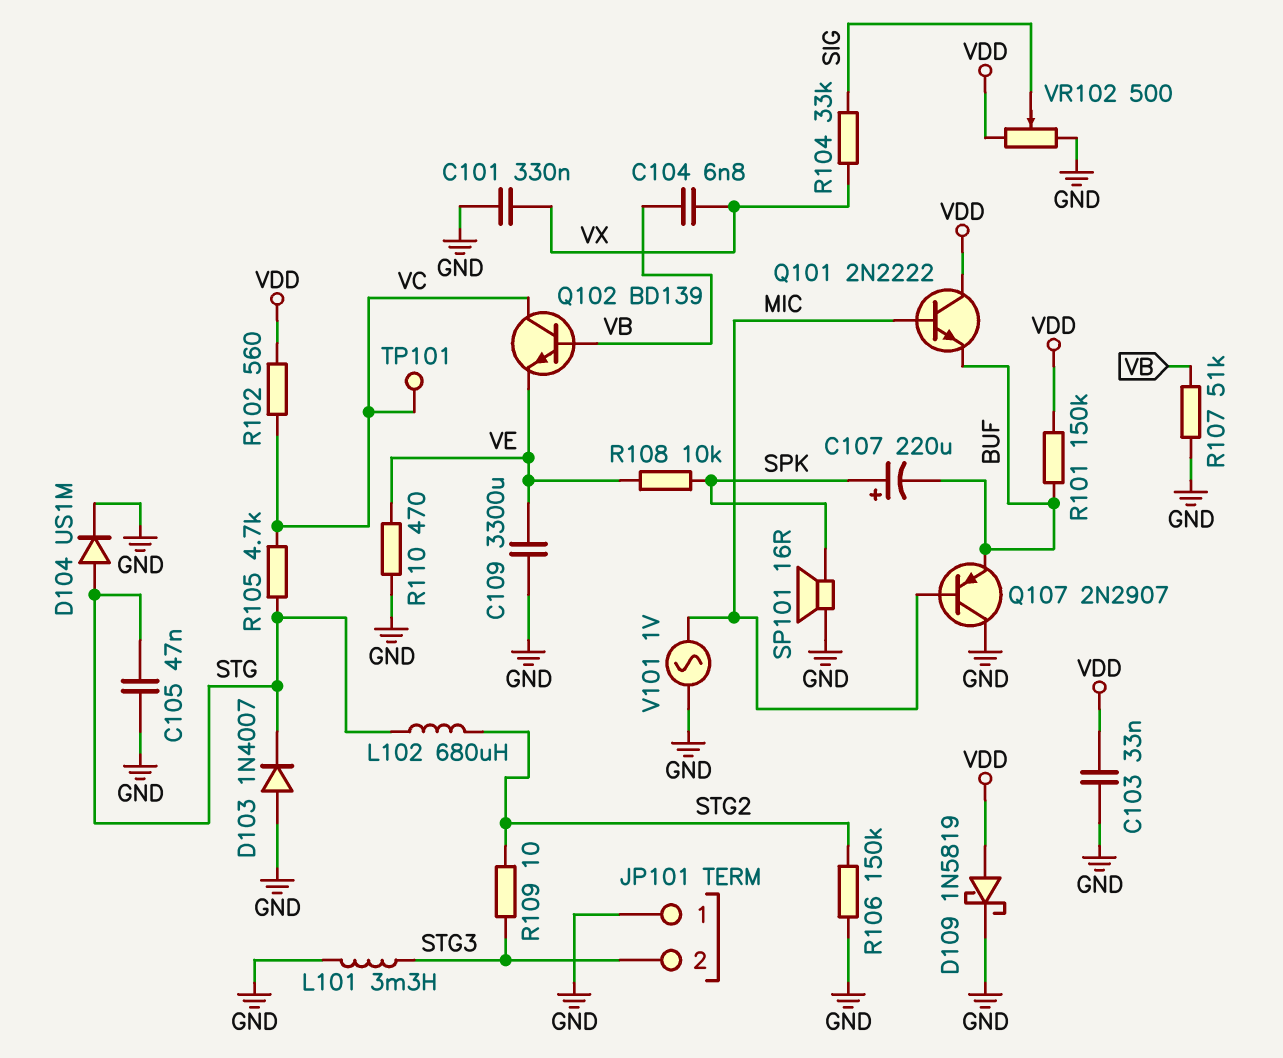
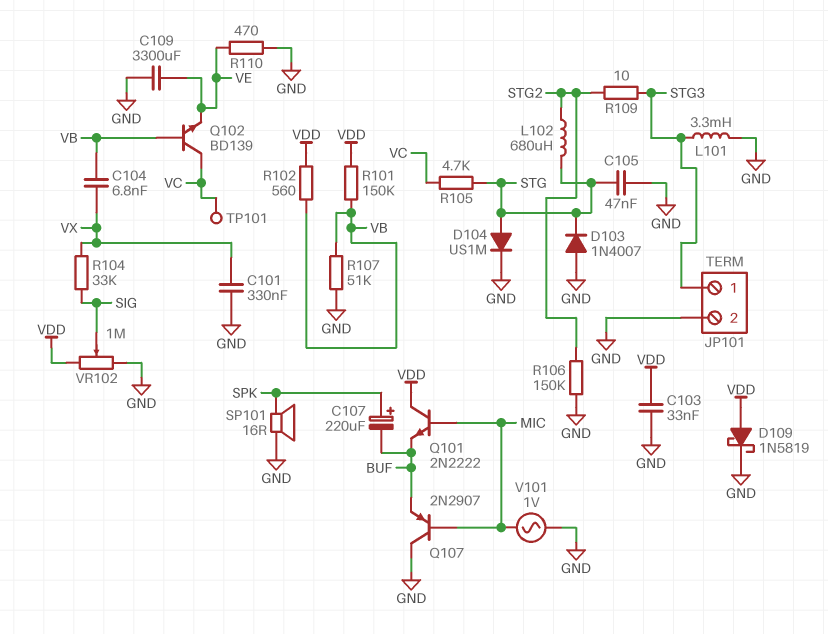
JP101 pin 1: GND -> STG3
JP101 pin 2: STG3 -> GND
R101: 150k (BUF, VDD) -> 150k (VB, VDD)
R102: 560 (VC, VDD) -> 560 (VB, VDD)
R108: 10k (SPK, VE) -> none
VR102: 500 (GND, VDD, wiper SIG) -> 1M (GND, VDD, wiper SIG)

